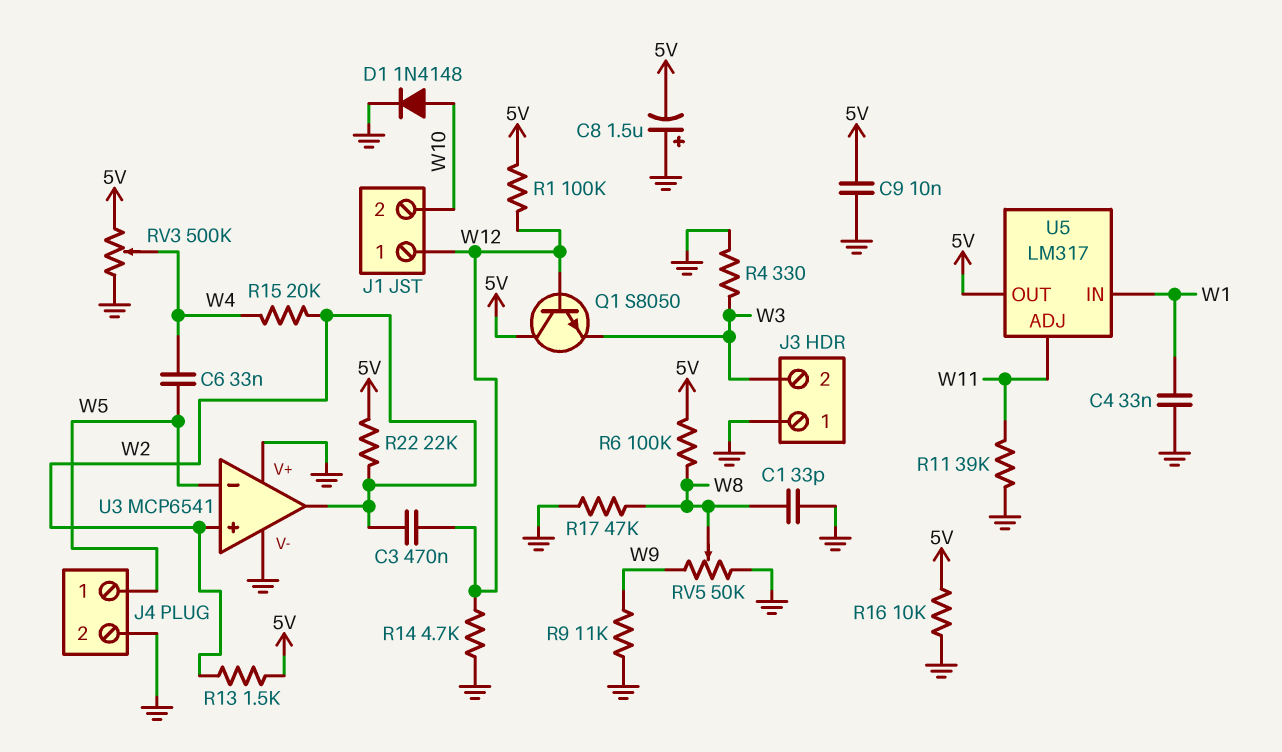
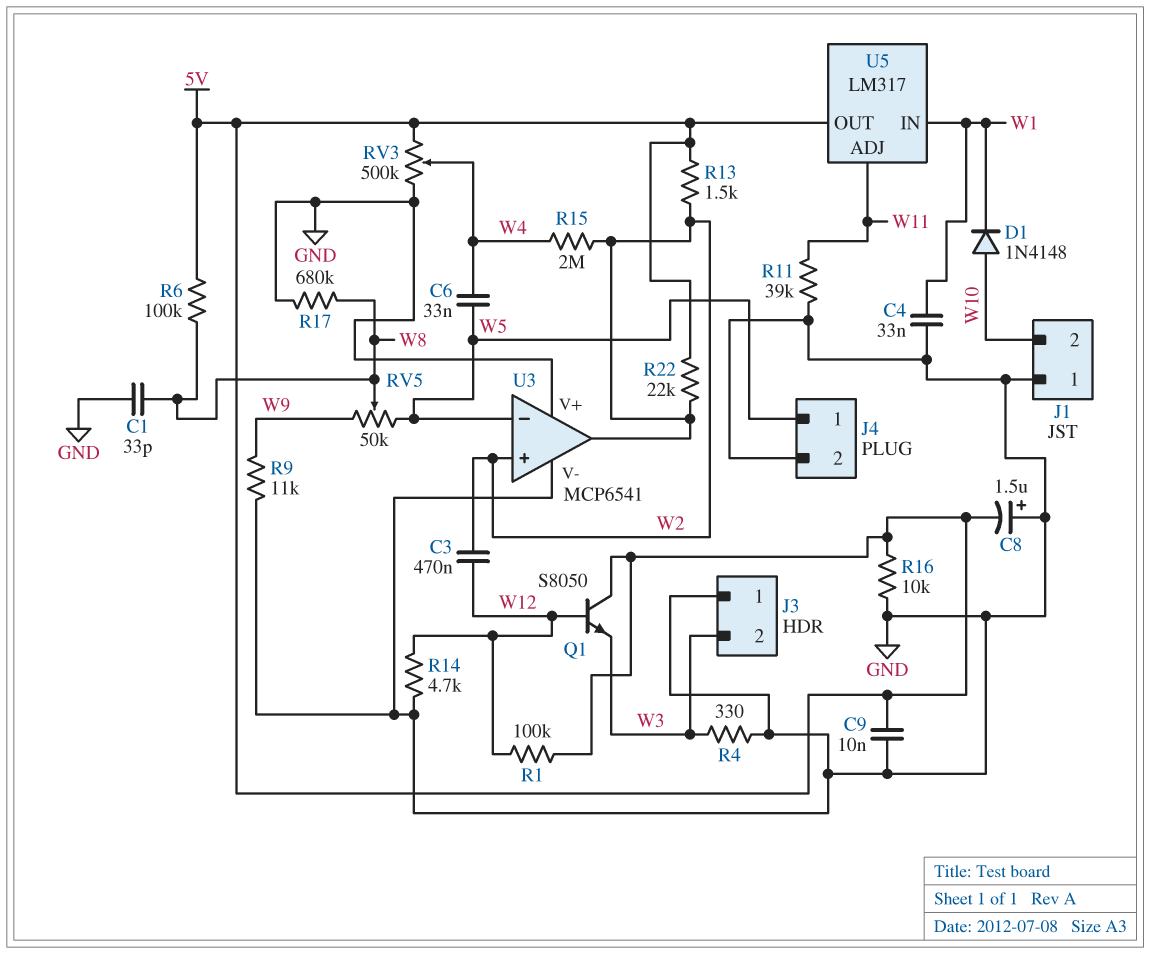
D1: diode 1N4148 (A W10, K GND) -> diode 1N4148 (A W10, K W1)
J1 pin 1: W12 -> GND
R15: 20k (W2, W4) -> 2M (W2, W4)
R17: 47k (GND, W8) -> 680k (GND, W8)
RV5: 50k (GND, W9, wiper W8) -> 50k (W5, W9, wiper W8)

